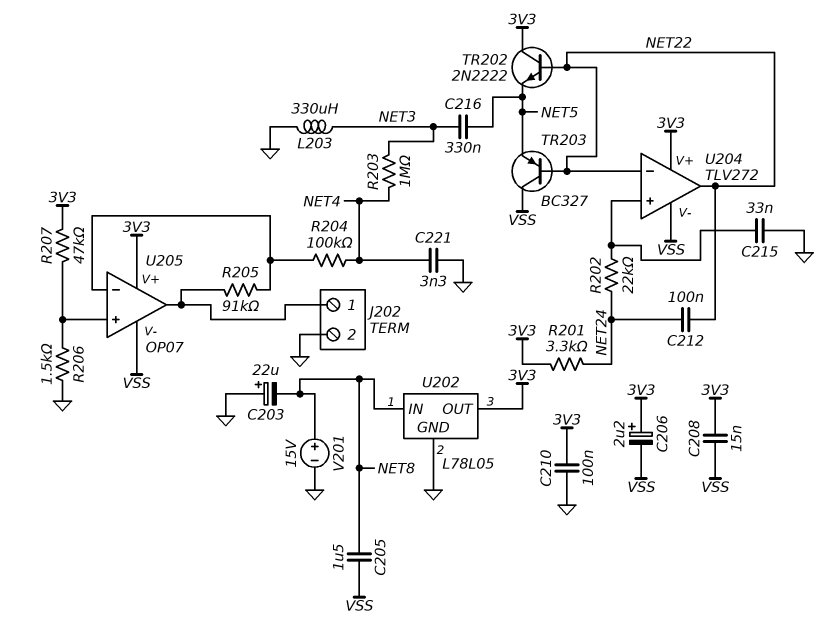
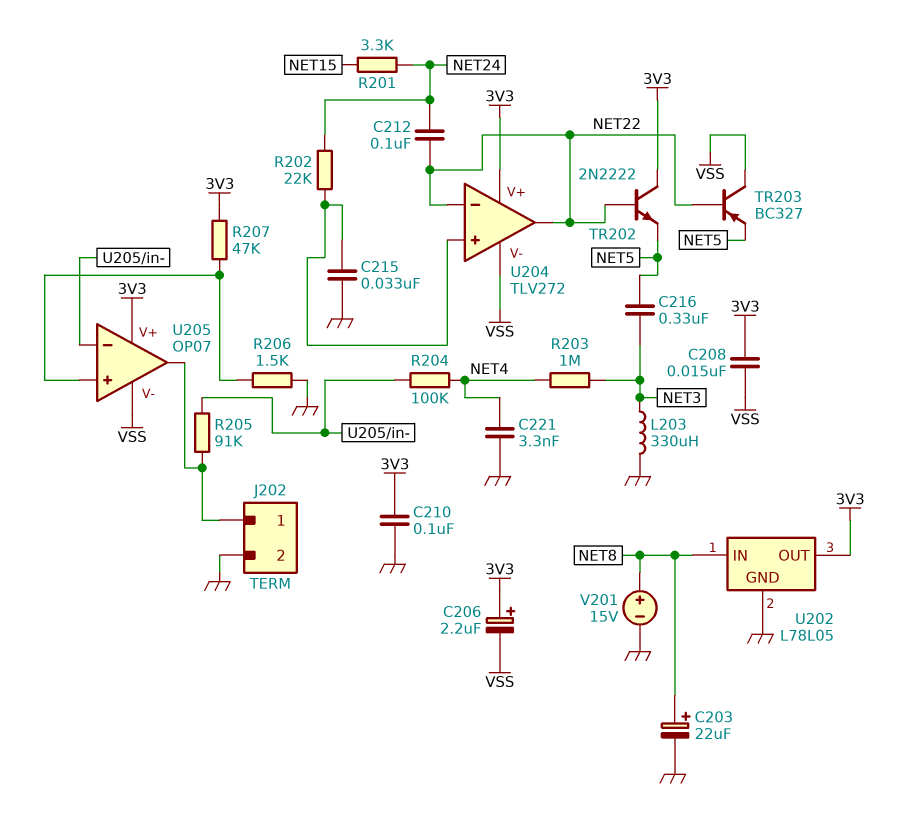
C203: 22uF (plus GND, minus NET8) -> 22uF (plus NET8, minus GND)
C205: 1.5uF (NET8, VSS) -> none
R201: 3.3k (3V3, NET24) -> 3.3k (NET15, NET24)

